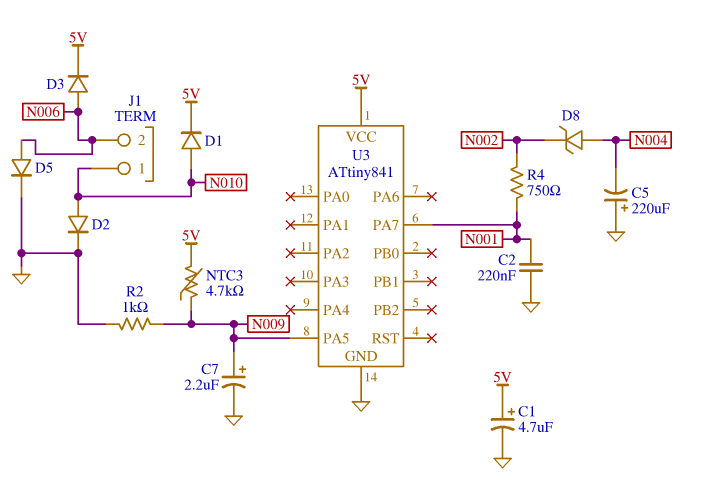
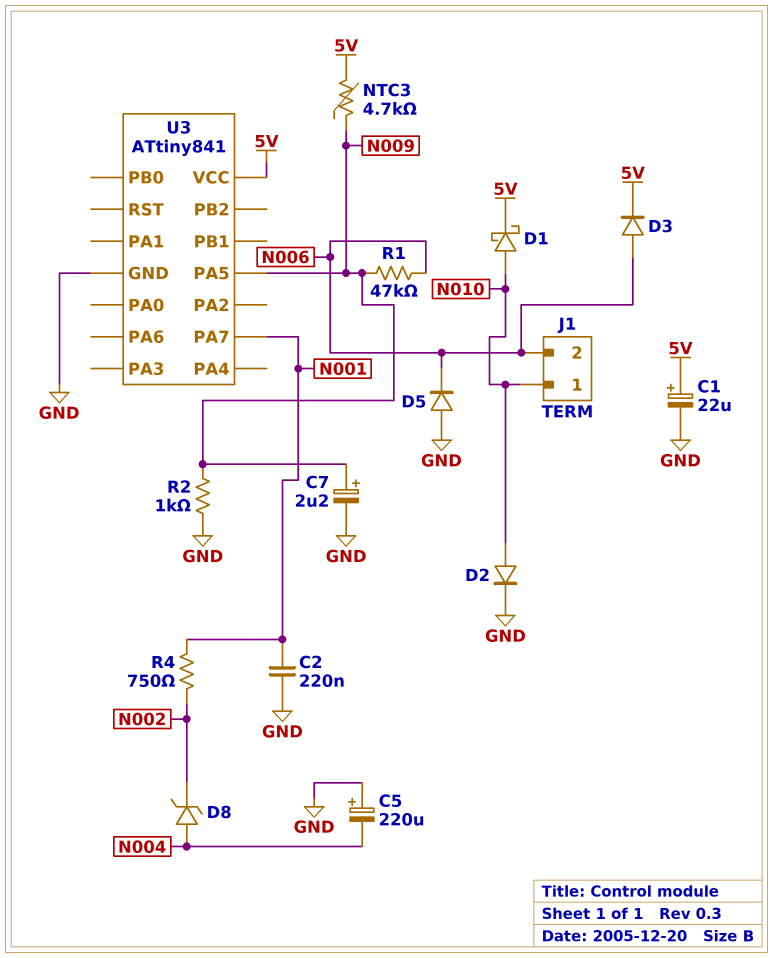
C1: 4.7uF (plus 5V, minus GND) -> 22uF (plus 5V, minus GND)
D1: diode (A N010, K 5V) -> schottky (A N010, K 5V)
D5: diode (A N006, K GND) -> diode (A GND, K N006)
R1: none -> 47k (N006, N009)

